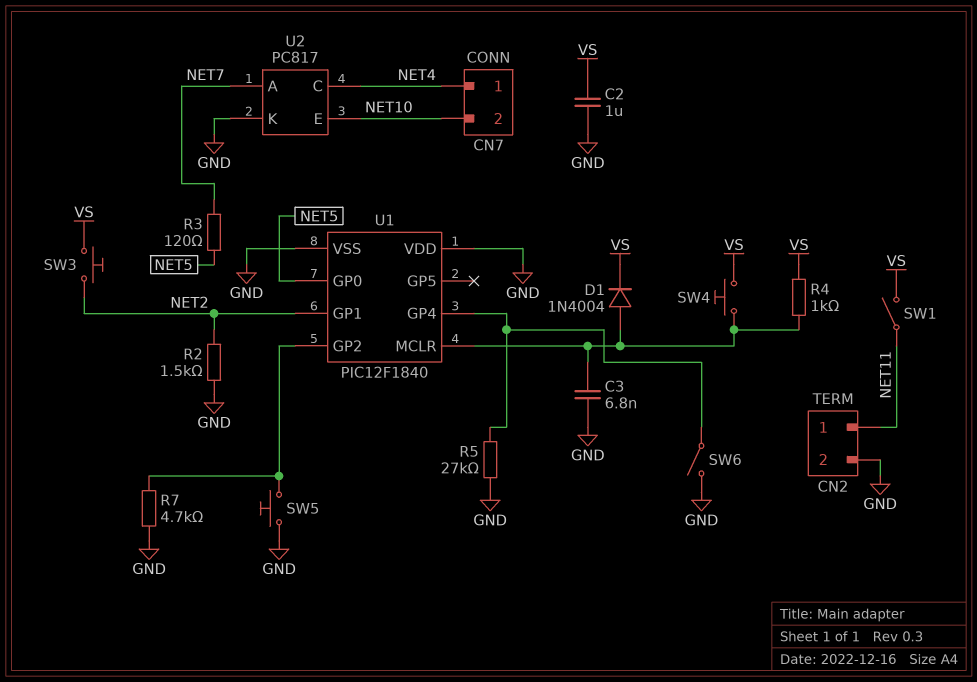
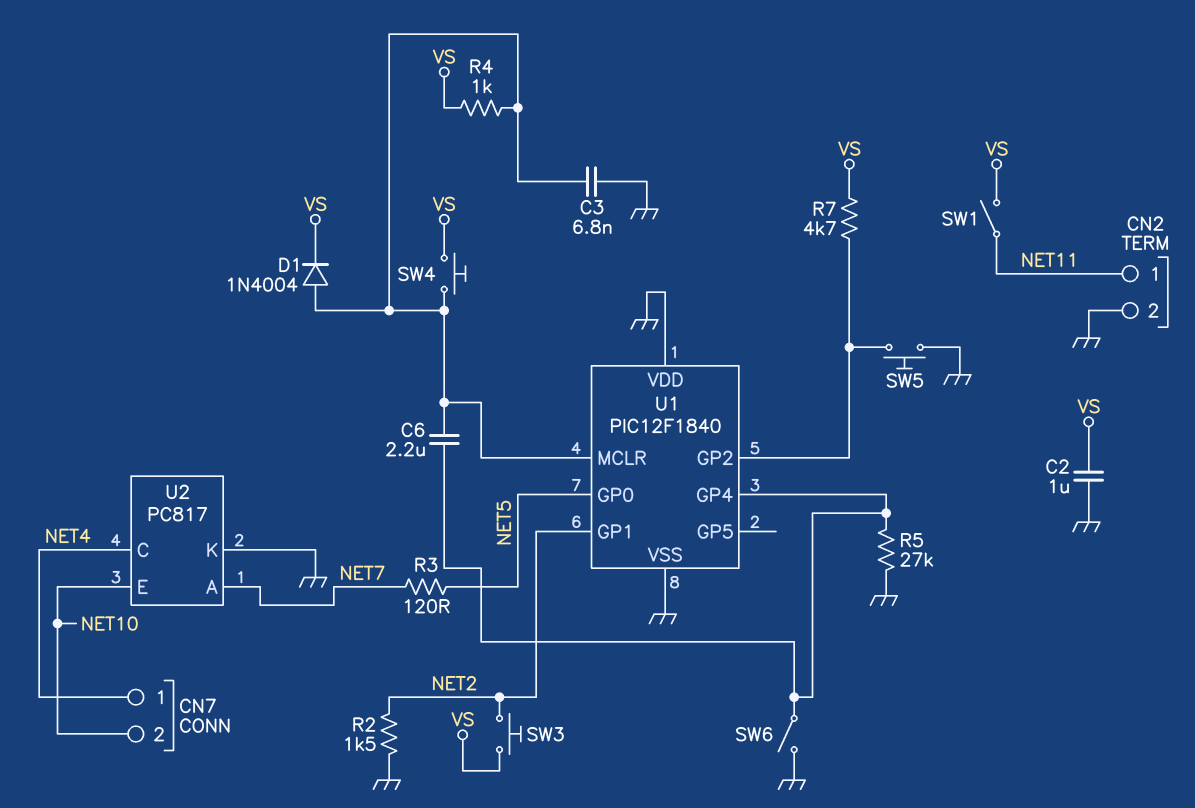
C6: none -> 2.2uF (U1/GP4, U1/MCLR)
R7: 4.7k (GND, U1/GP2) -> 4.7k (U1/GP2, VS)

